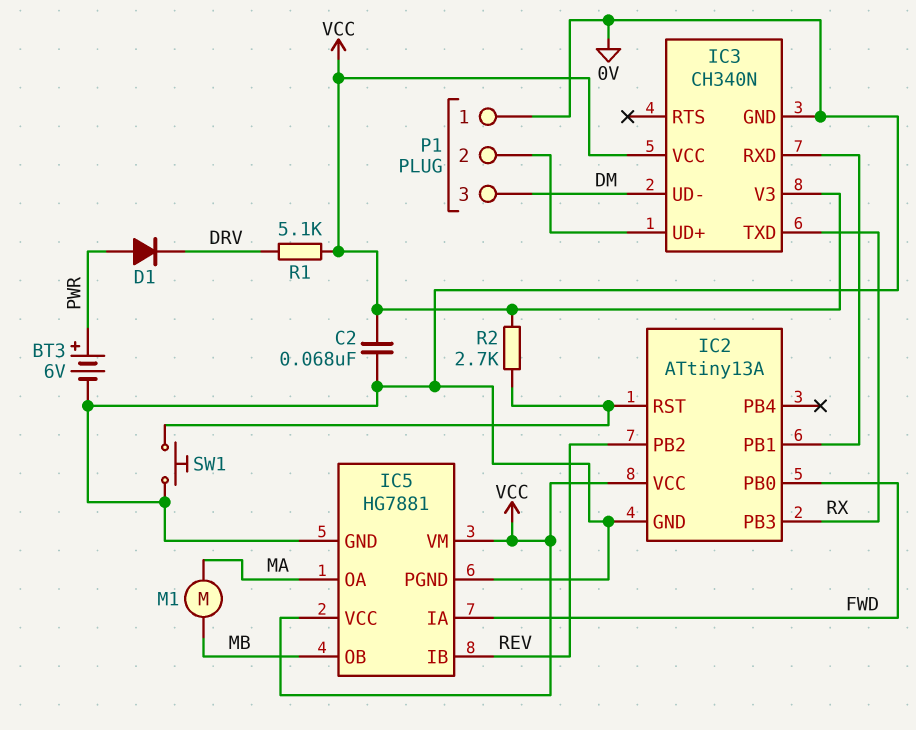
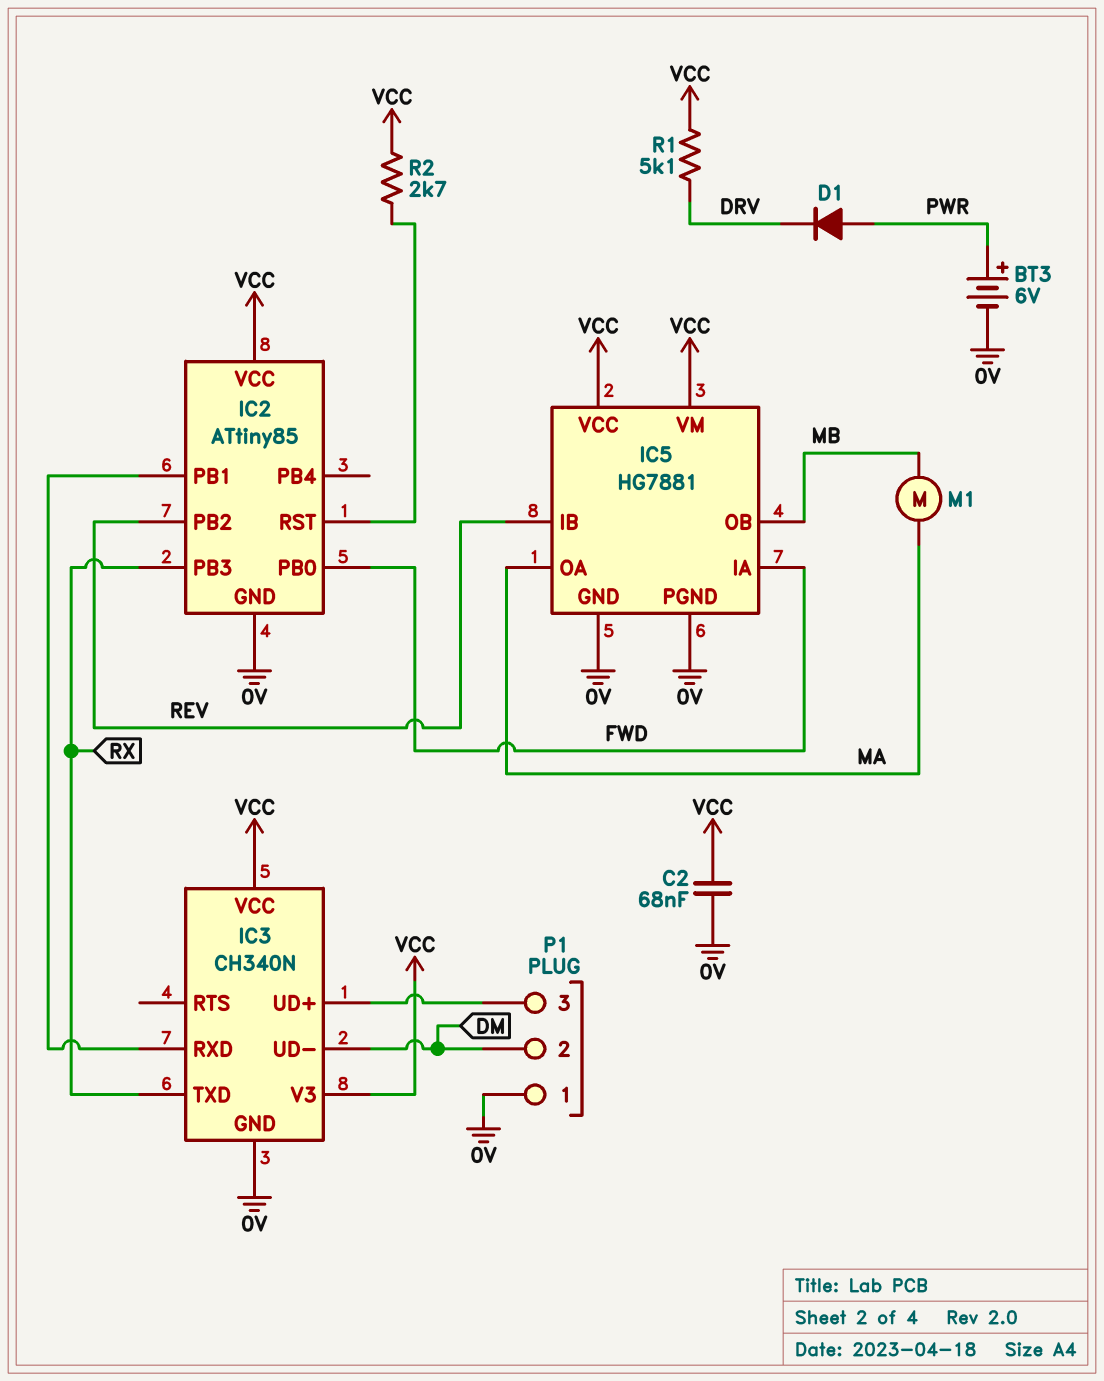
IC2: ATtiny13A -> ATtiny85
P1 pin 2: IC3/UD+ -> DM
P1 pin 3: DM -> IC3/UD+
SW1: button (0V, IC2/RST) -> none

